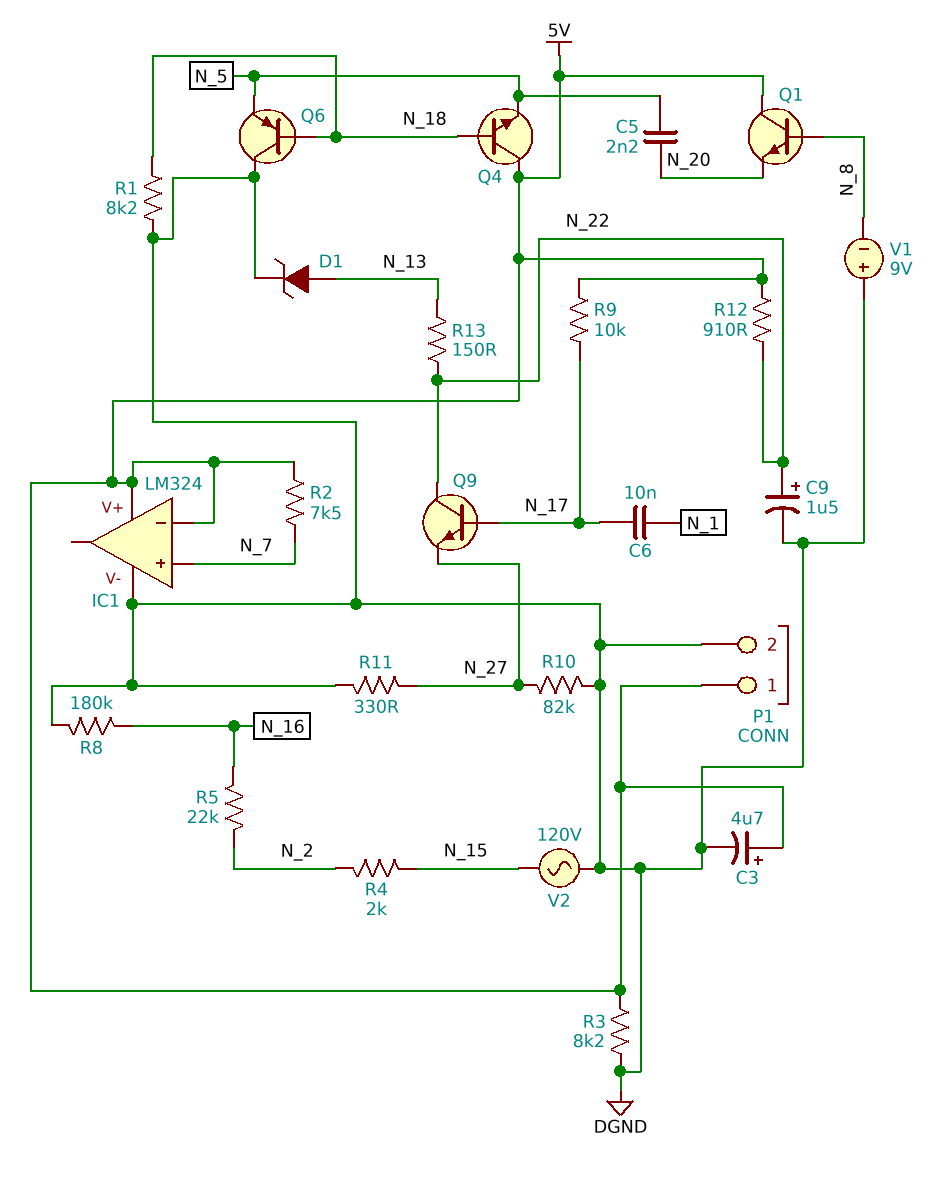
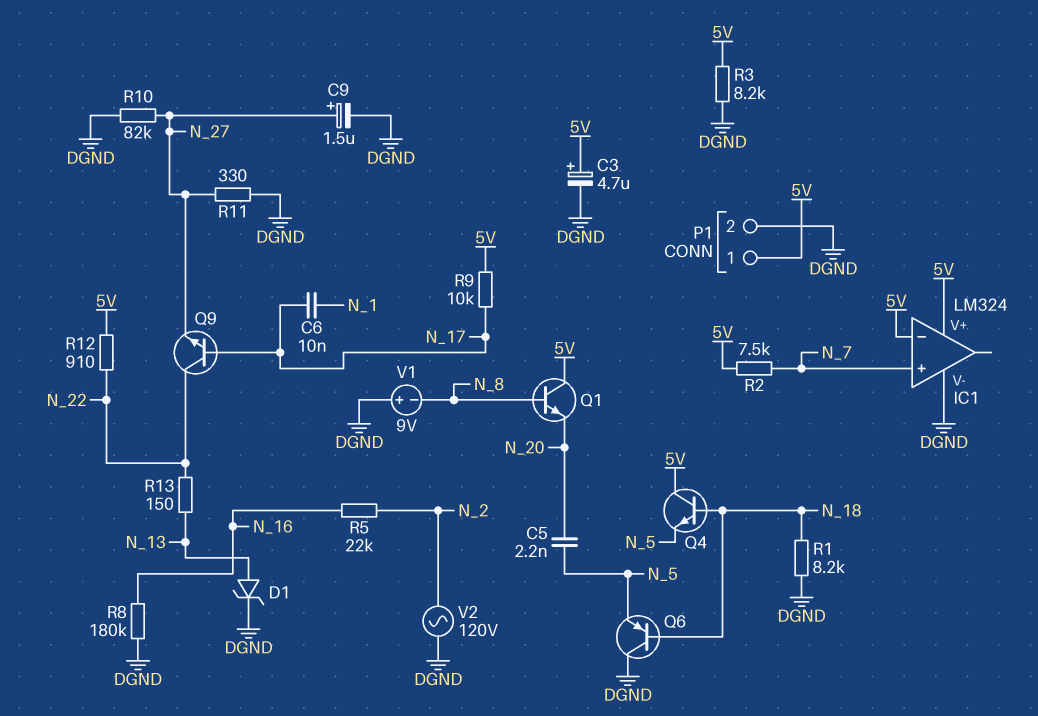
C9: 1.5uF (plus N_22, minus DGND) -> 1.5uF (plus N_27, minus DGND)
R4: 2k (N_2, N_15) -> none
V2: AC 120V (DGND, N_15) -> AC 120V (DGND, N_2)

